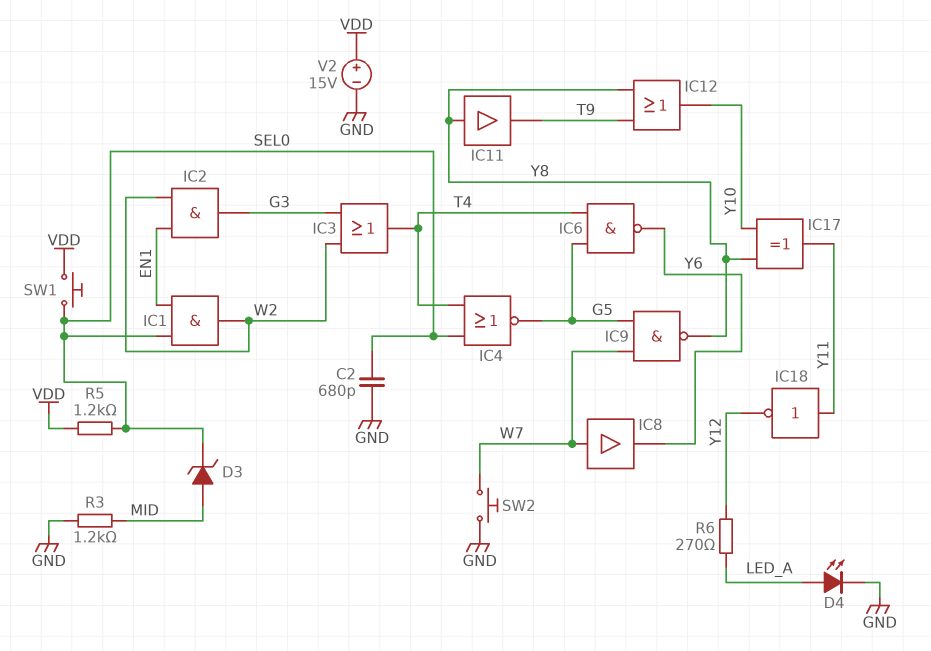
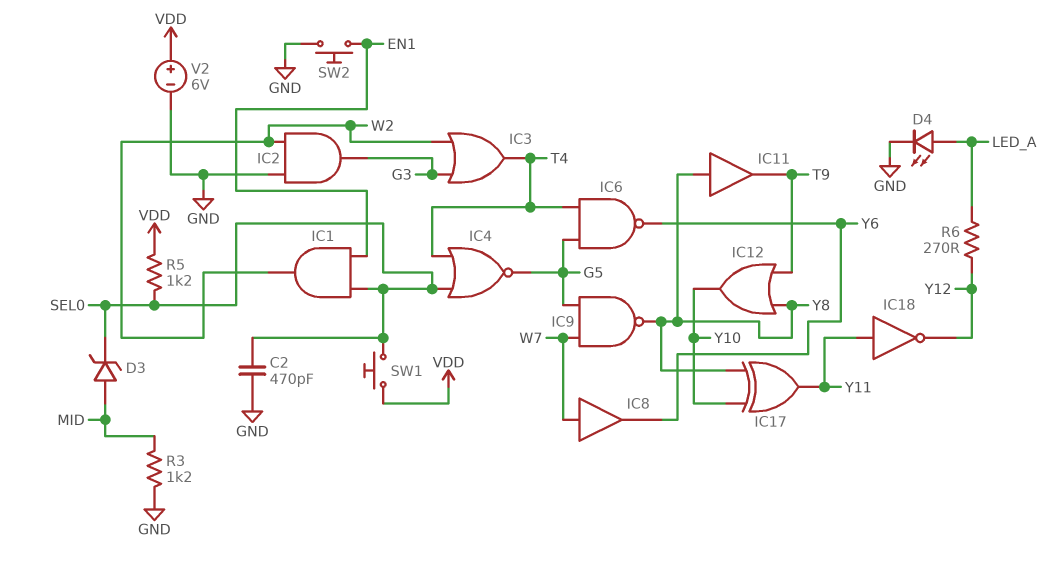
C2: 680pF (GND, SEL0) -> 470pF (GND, SEL0)
IC2: AND (in EN1, in W2, out G3) -> AND (in GND, in W2, out G3)
SW2: button (GND, W7) -> button (EN1, GND)
V2: 15V (plus VDD, minus GND) -> 6V (plus VDD, minus GND)

